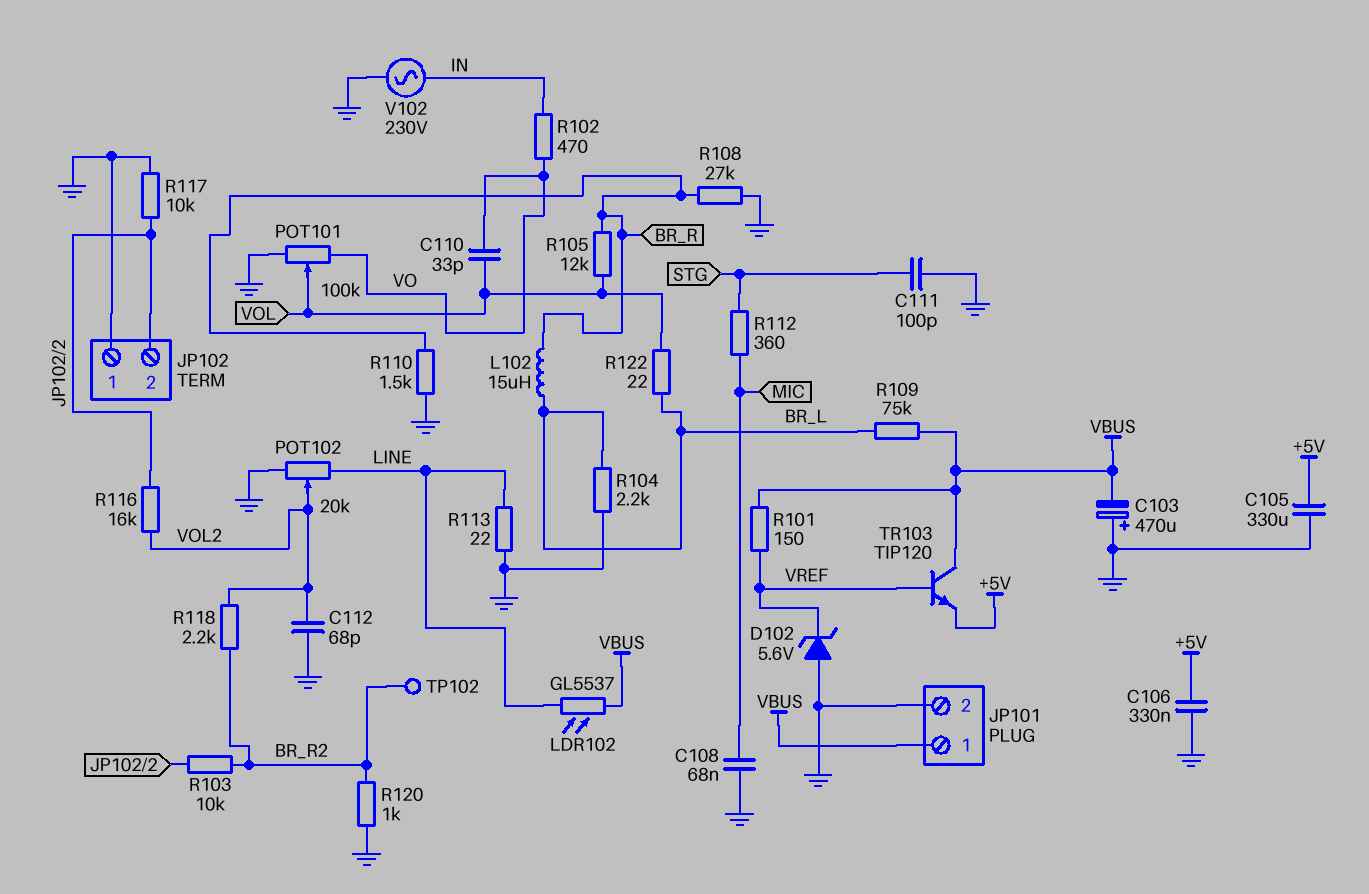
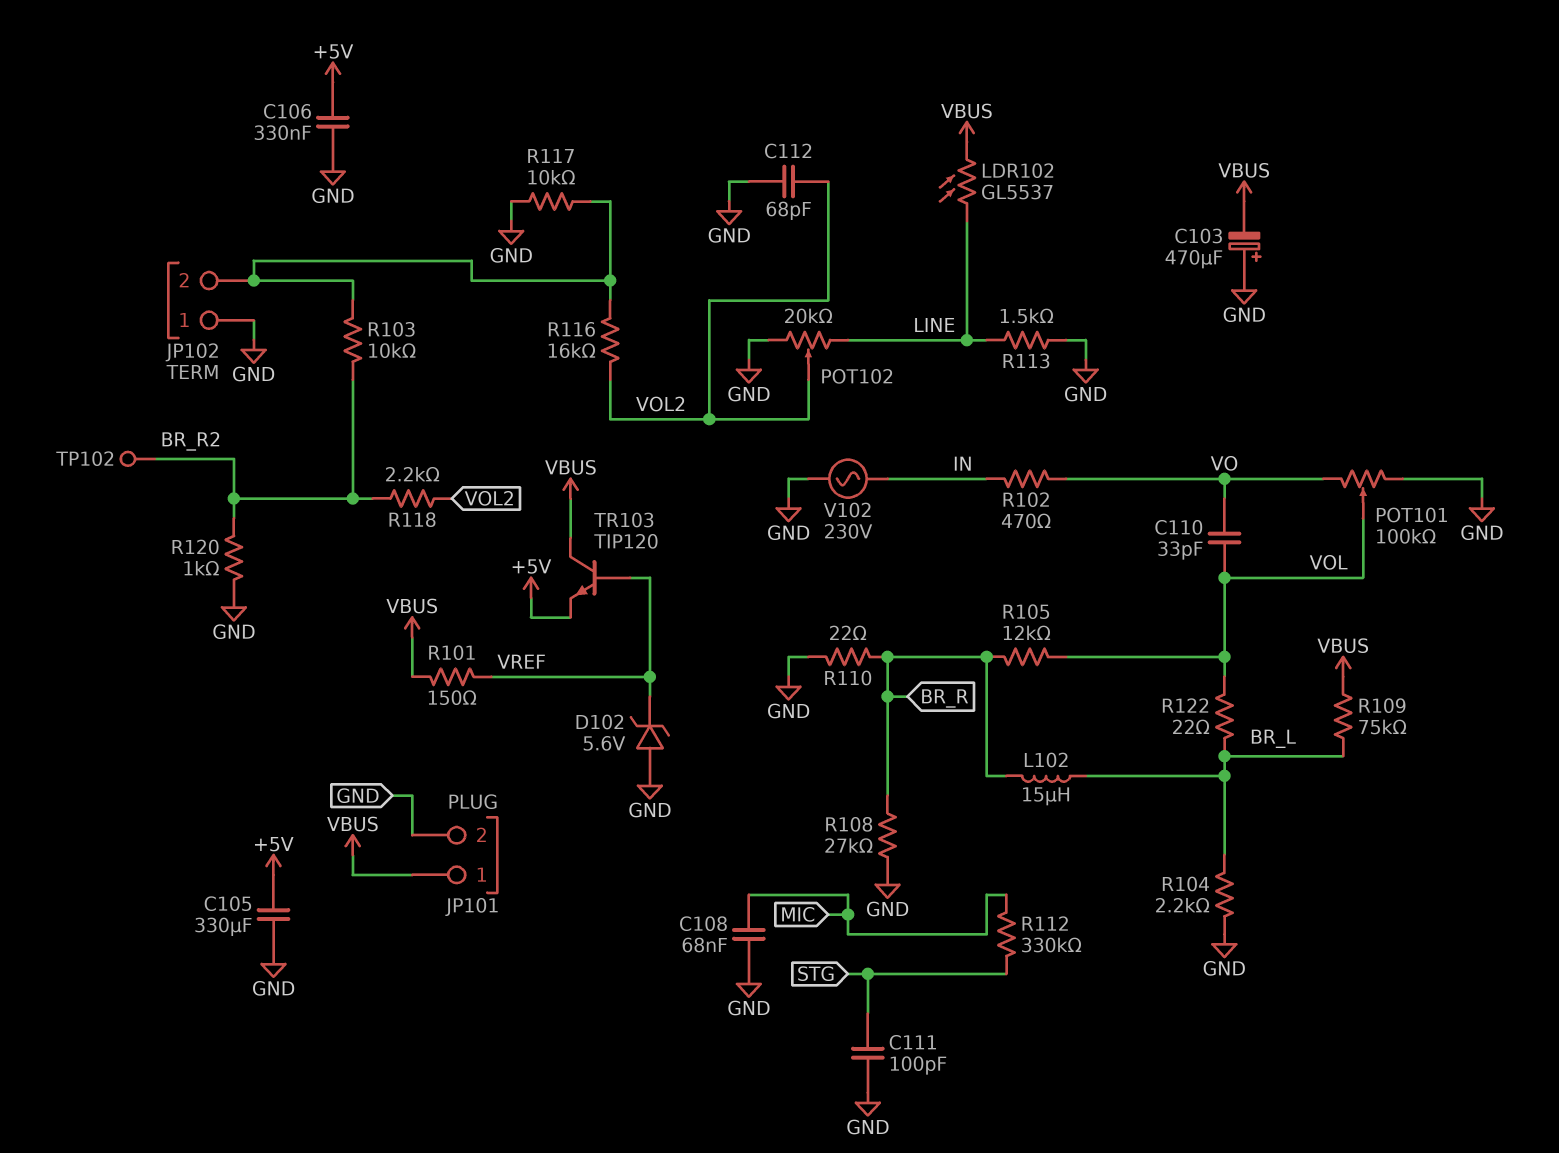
R110: 1.5k (BR_R, GND) -> 22 (BR_R, GND)
R112: 360 (MIC, STG) -> 330k (MIC, STG)
R113: 22 (GND, LINE) -> 1.5k (GND, LINE)

